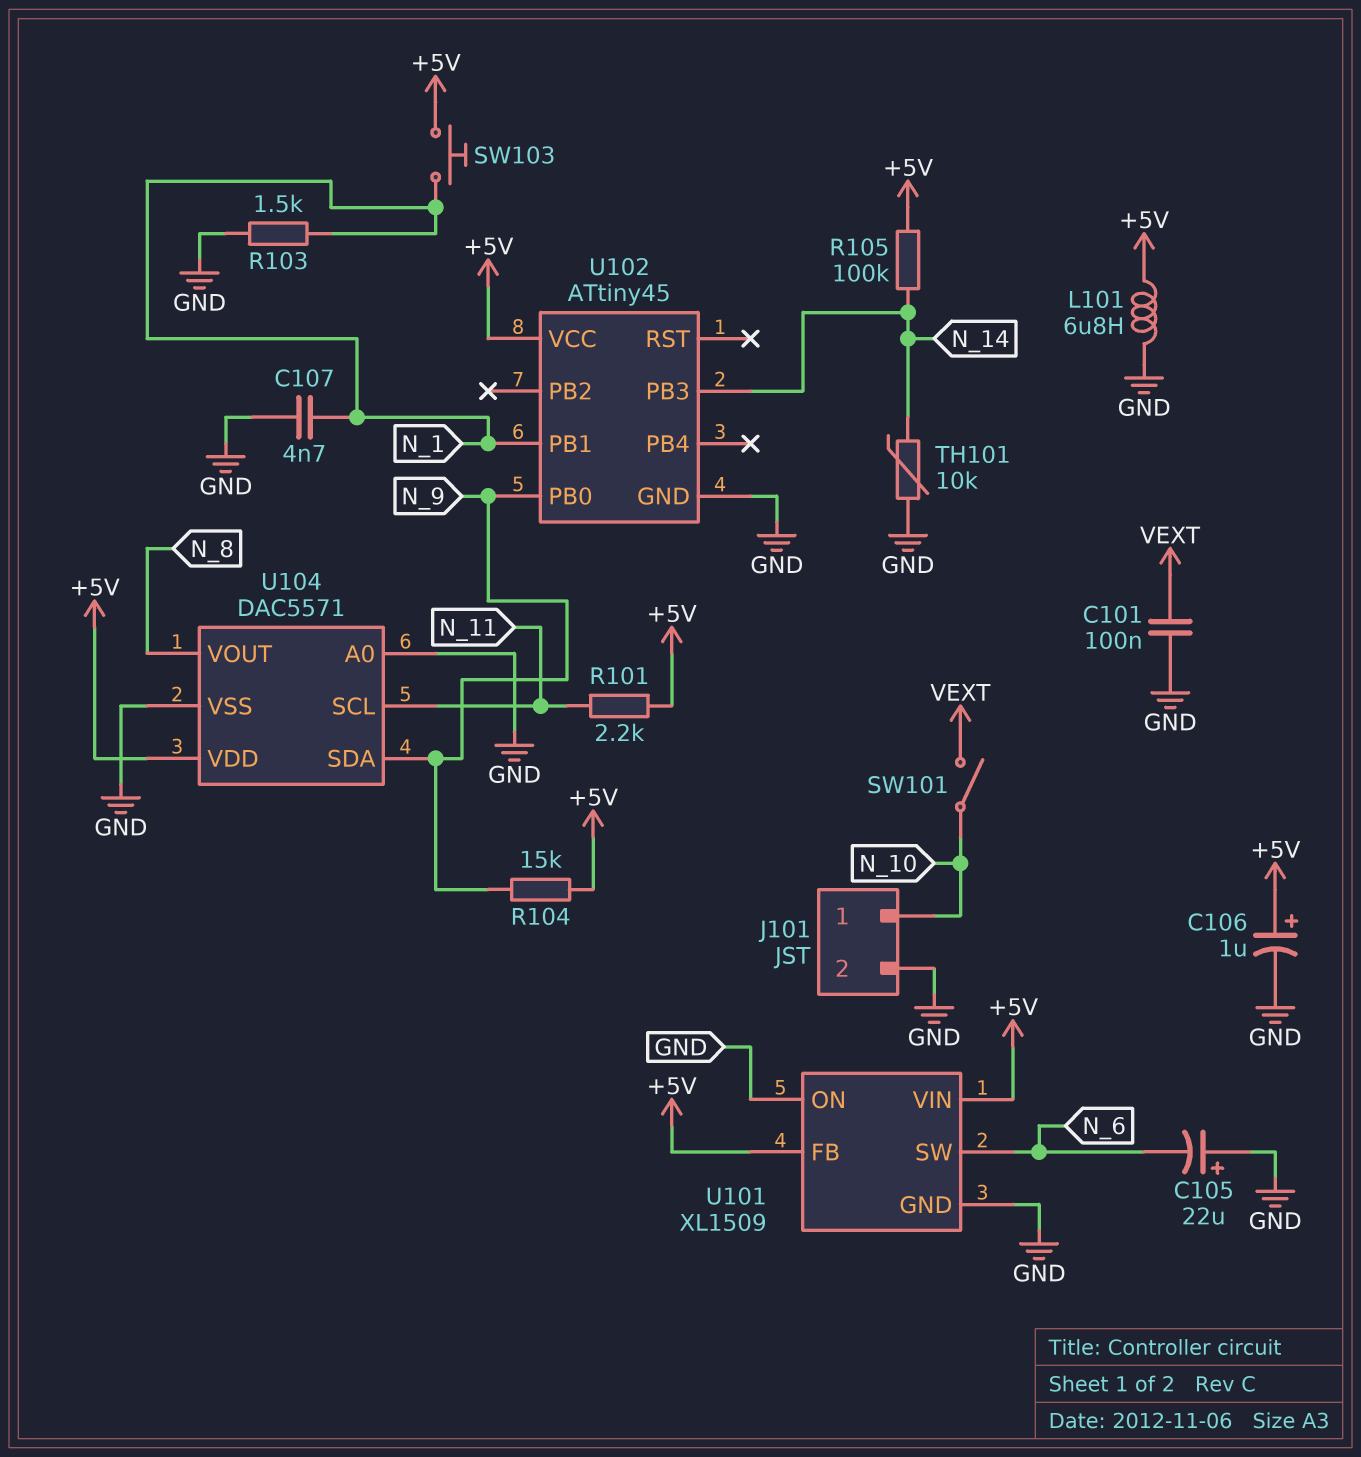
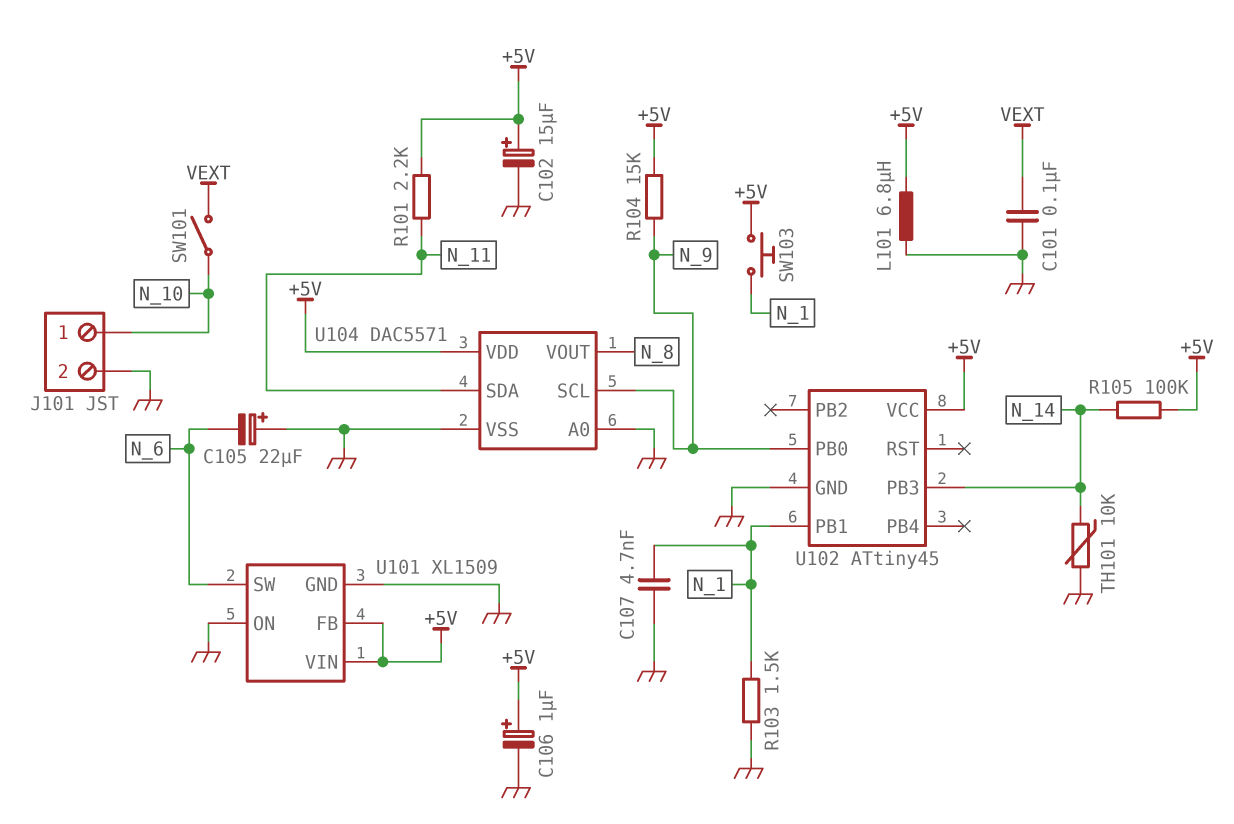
C102: none -> 15uF (plus +5V, minus GND)
U104 pin SCL: N_11 -> N_9
U104 pin SDA: N_9 -> N_11

